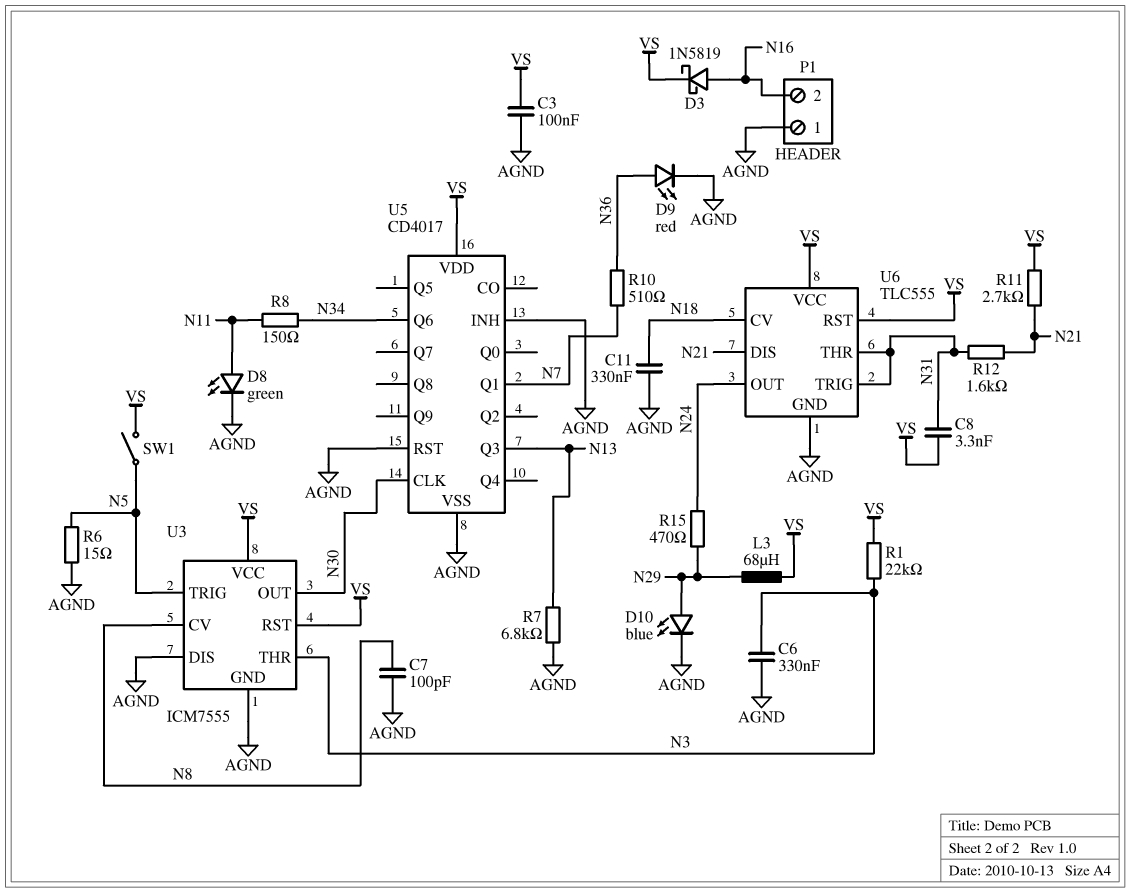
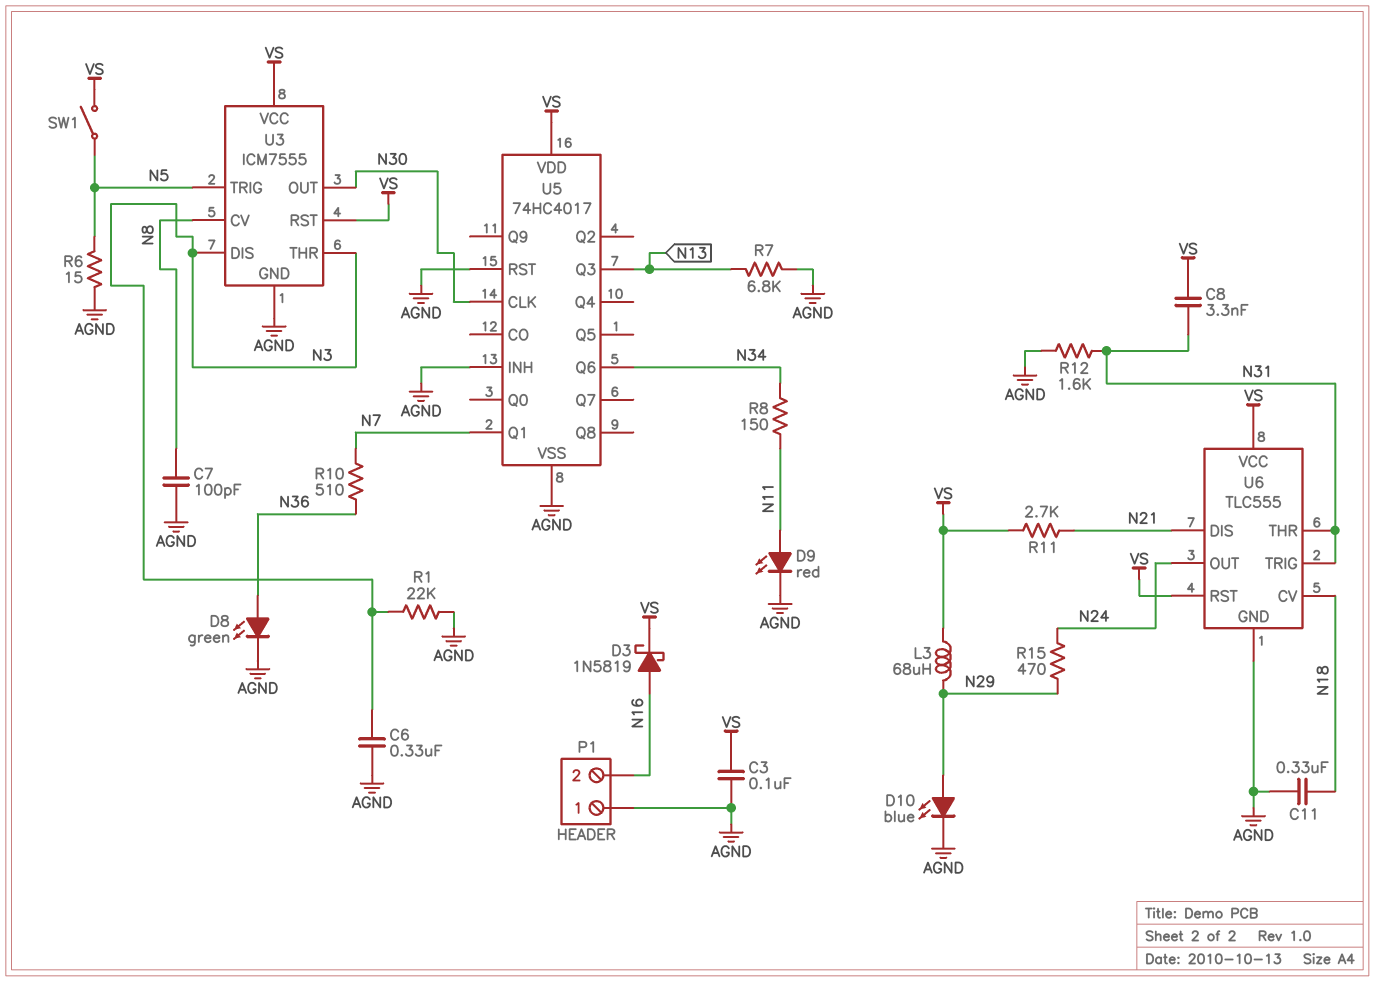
D8: LED green (A N11, K AGND) -> LED green (A N36, K AGND)
D9: LED red (A N36, K AGND) -> LED red (A N11, K AGND)
R1: 22k (N3, VS) -> 22k (AGND, N3)
R12: 1.6k (N21, N31) -> 1.6k (AGND, N31)
U3 pin DIS: AGND -> N3
U5: CD4017 -> 74HC4017

